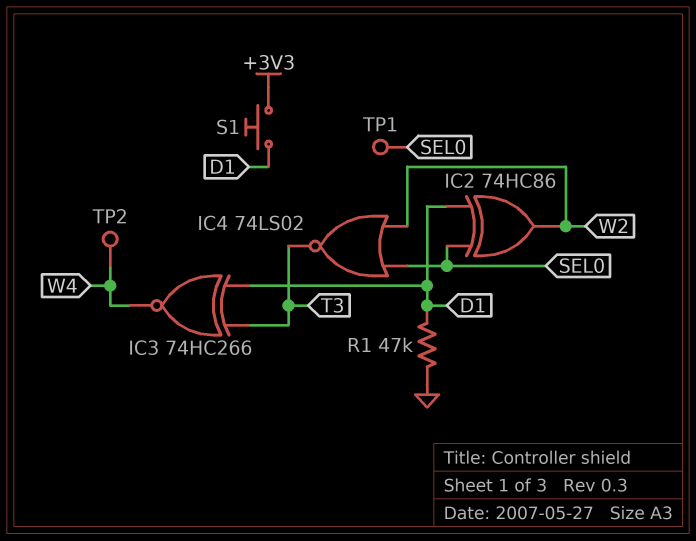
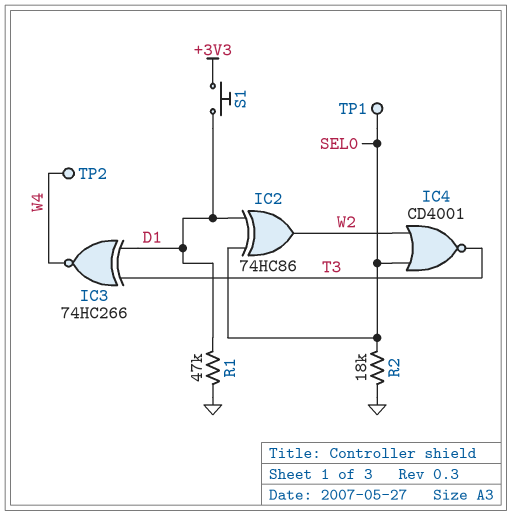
IC4: NOR 74LS02 (in SEL0, in W2, out T3) -> NOR CD4001 (in SEL0, in W2, out T3)
R2: none -> 18k (GND, SEL0)

